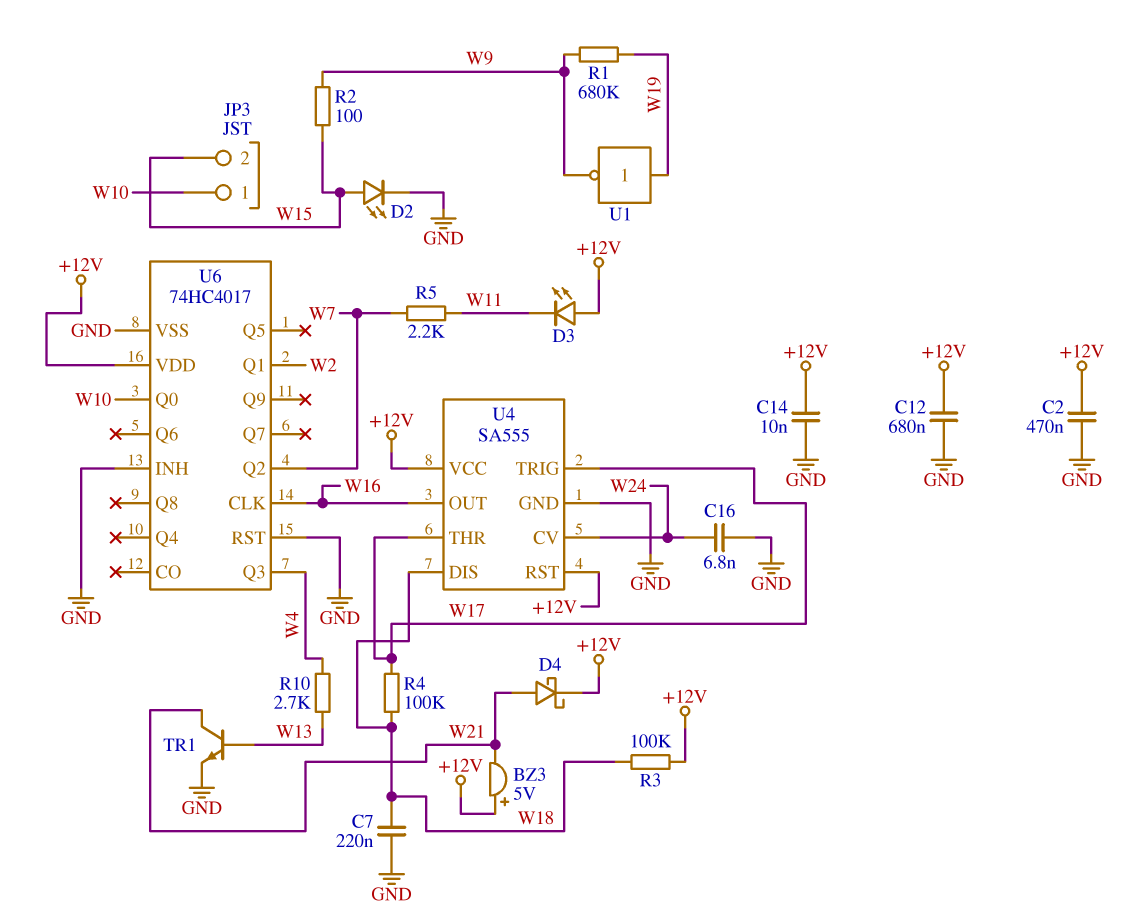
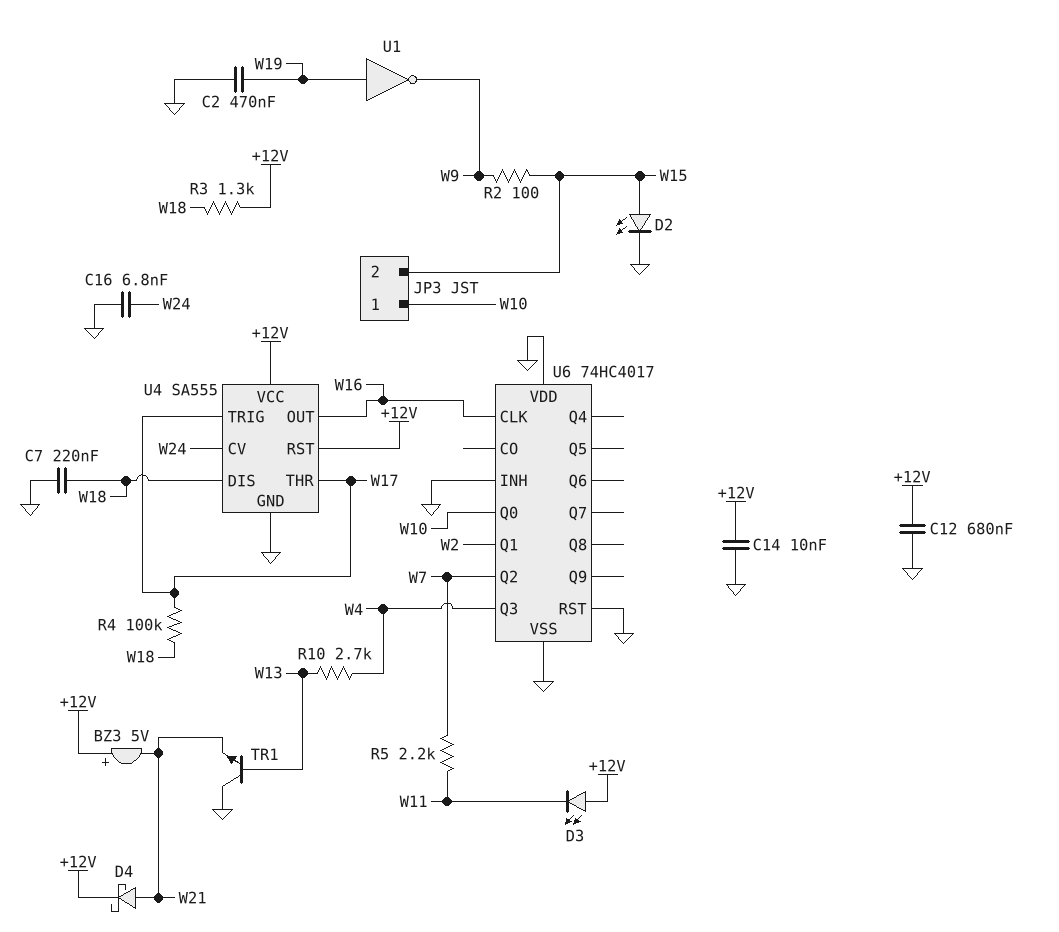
C2: 470nF (+12V, GND) -> 470nF (GND, W19)
R1: 680k (W9, W19) -> none
R3: 100k (+12V, W18) -> 1.3k (+12V, W18)
TR1: NPN (B W13, C W21, E GND) -> NPN (B W13, C GND, E W21)
U6 pin VDD: +12V -> GND

